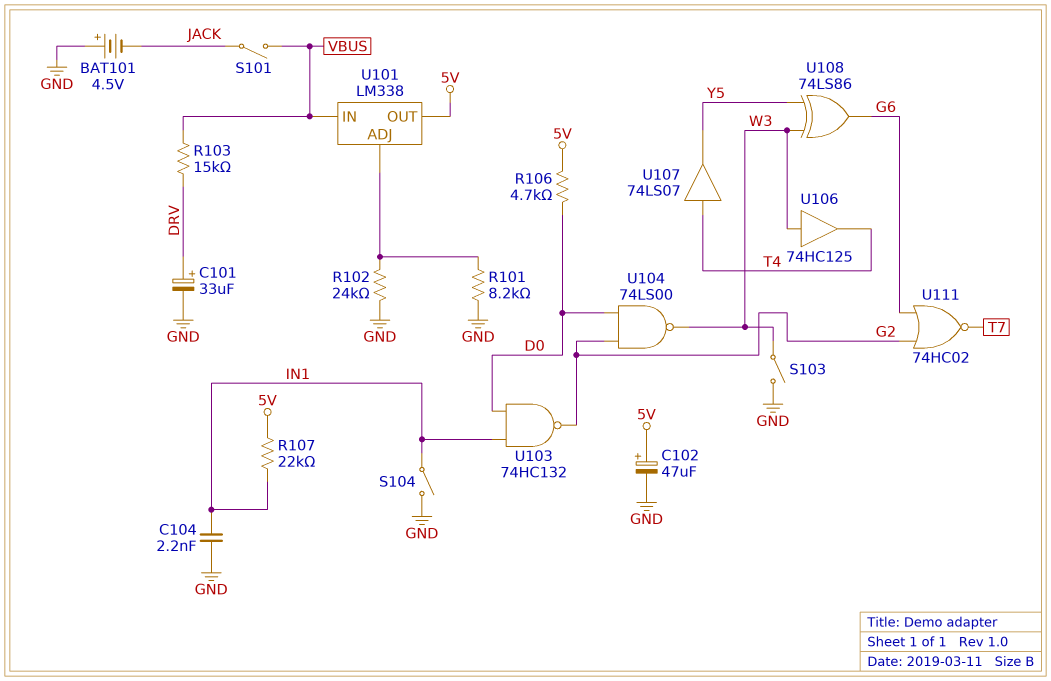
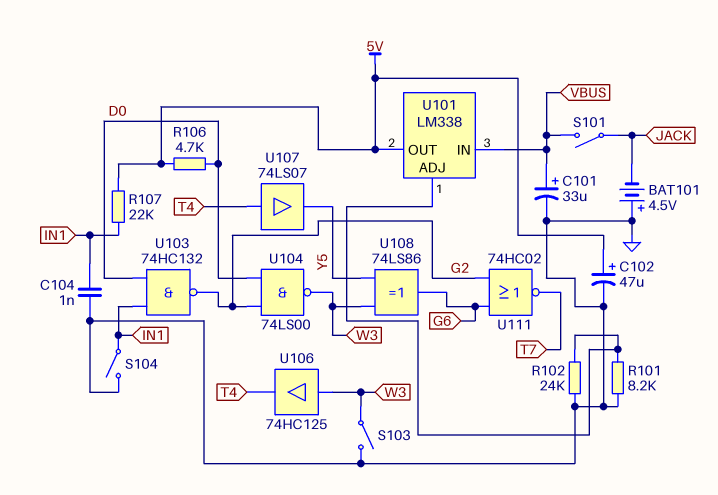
C101: 33uF (plus DRV, minus GND) -> 33uF (plus VBUS, minus GND)
C104: 2.2nF (GND, IN1) -> 1nF (GND, IN1)
R103: 15k (DRV, VBUS) -> none

